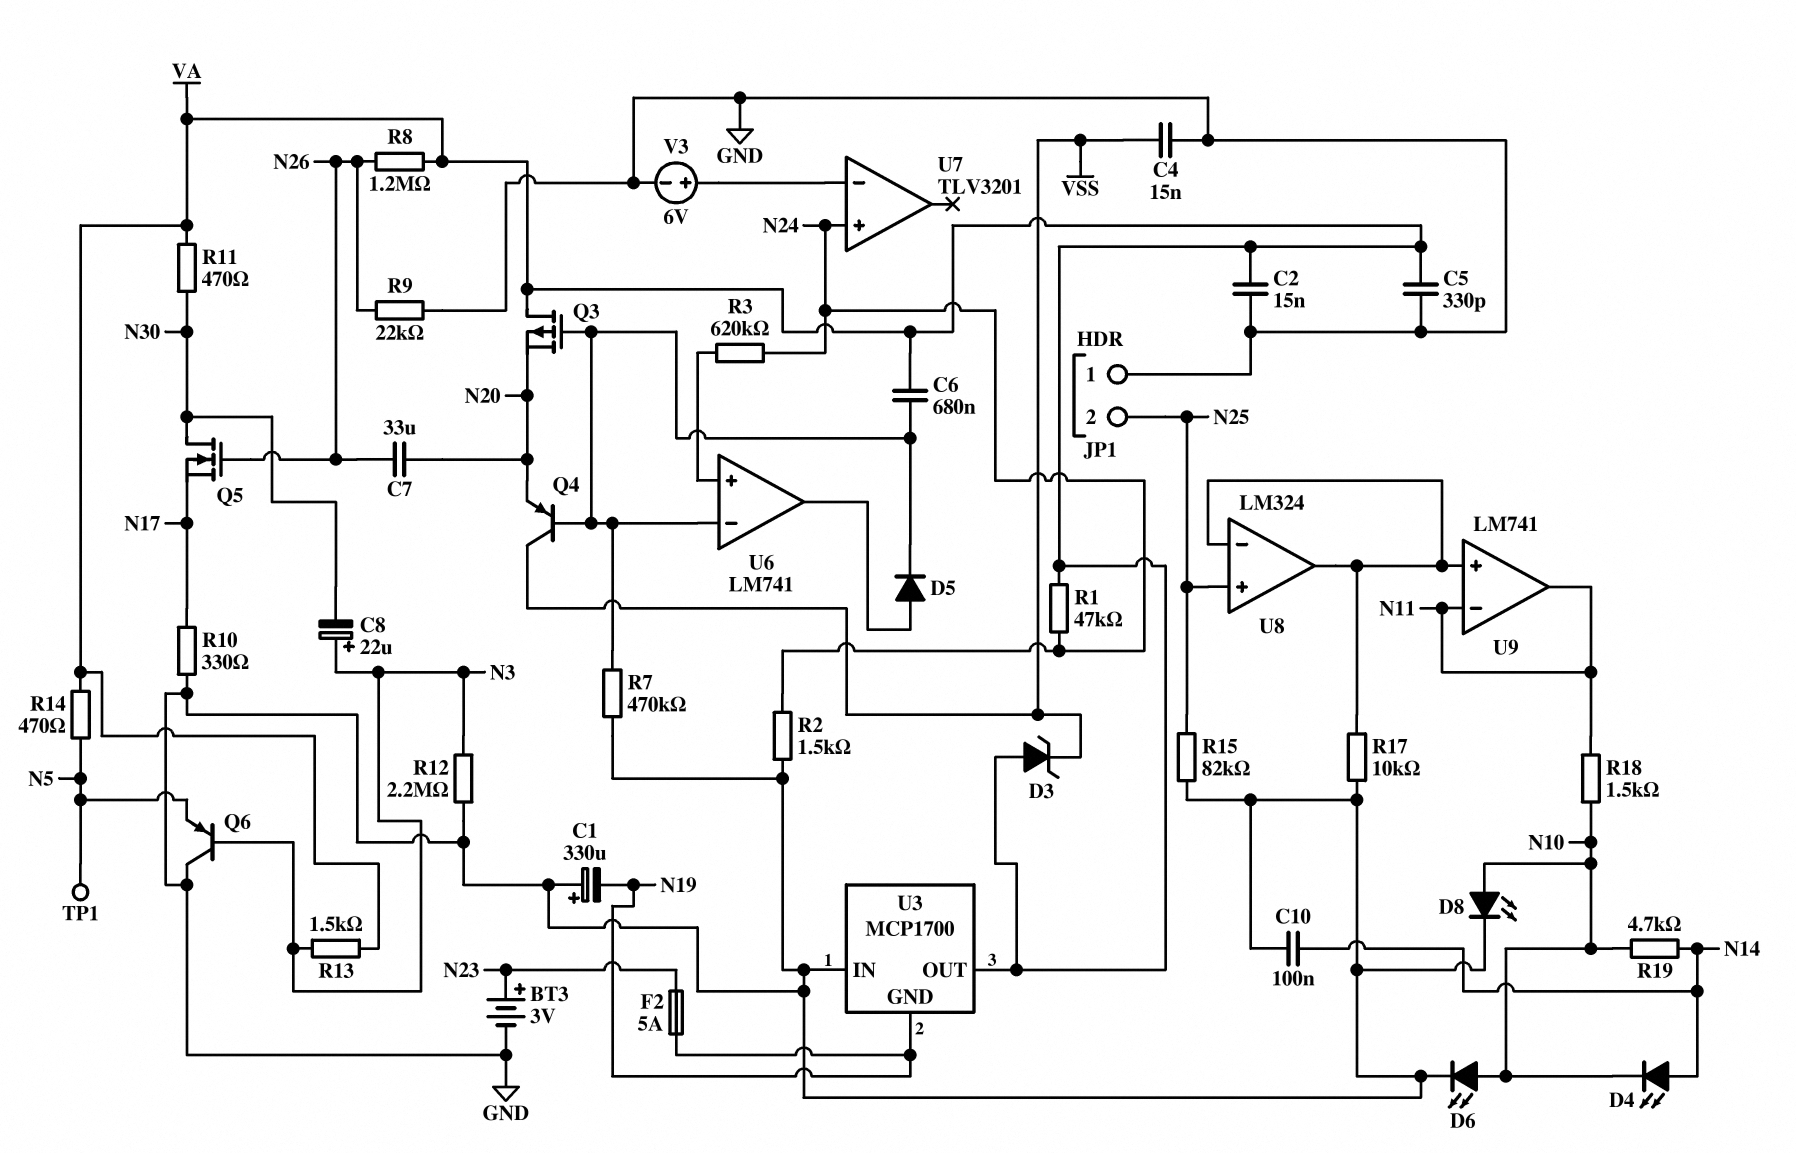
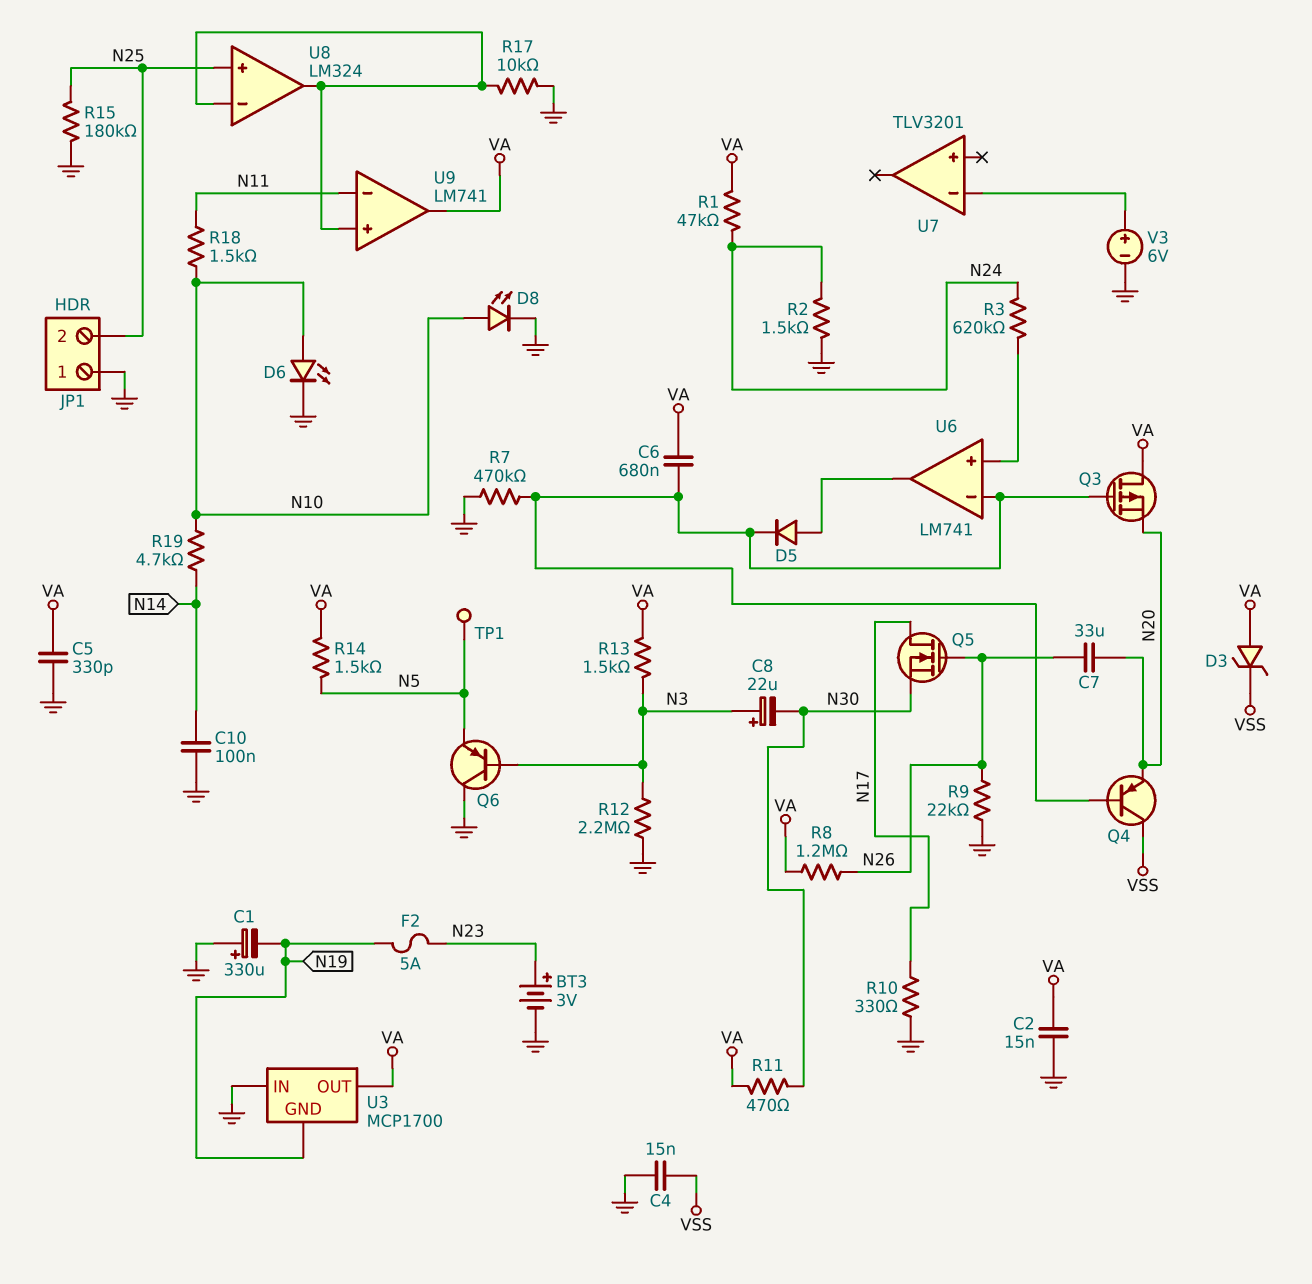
D4: LED (A N14, K N10) -> none
Q5: NMOS (G N26, D N30, S N17) -> NMOS (G N26, D N17, S N30)
R14: 470 (N5, VA) -> 1.5k (N5, VA)
R15: 82k (GND, N25) -> 180k (GND, N25)
U7 pin in+: N24 -> none
U9 pin out: N11 -> VA

